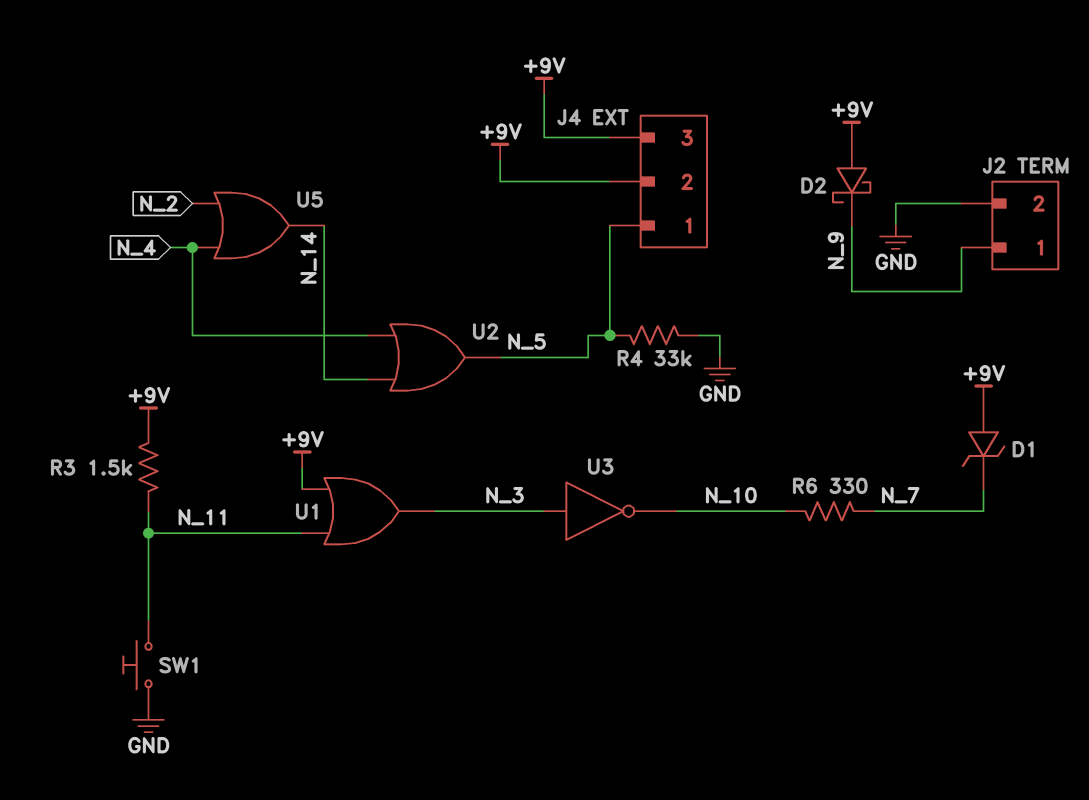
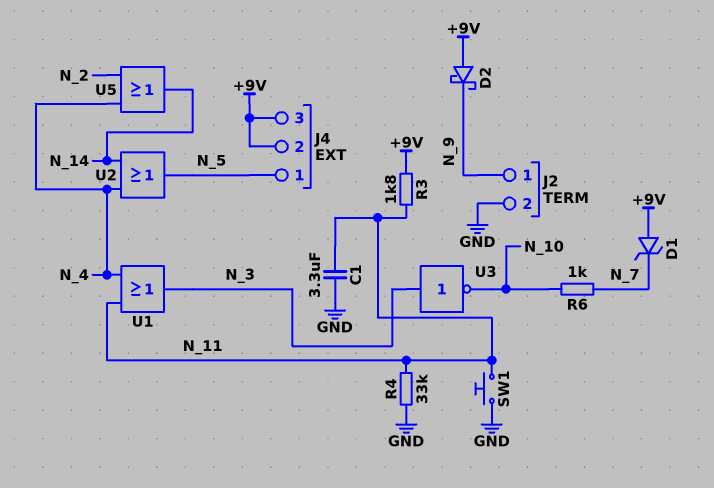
C1: none -> 3.3uF (GND, N_11)
R3: 1.5k (+9V, N_11) -> 1.8k (+9V, N_11)
R4: 33k (GND, N_5) -> 33k (GND, N_11)
R6: 330 (N_7, N_10) -> 1k (N_7, N_10)
U1: OR (in +9V, in N_11, out N_3) -> OR (in N_4, in N_11, out N_3)

